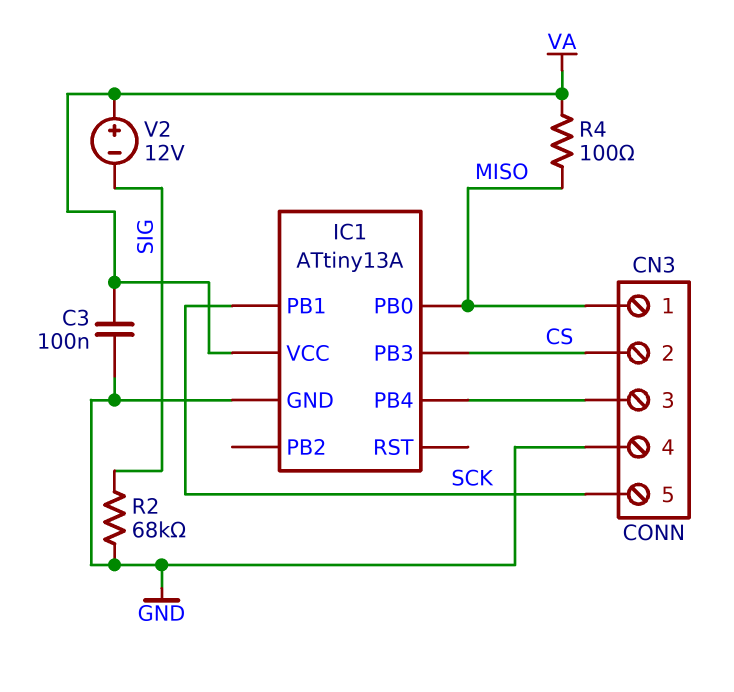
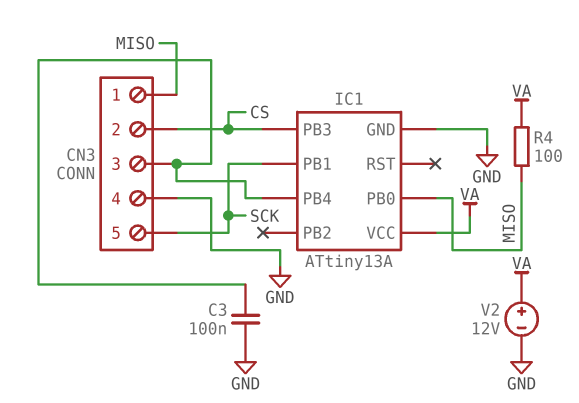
C3: 100nF (GND, VA) -> 100nF (CN3/3, GND)
R2: 68k (GND, SIG) -> none
V2: 12V (plus VA, minus SIG) -> 12V (plus VA, minus GND)

